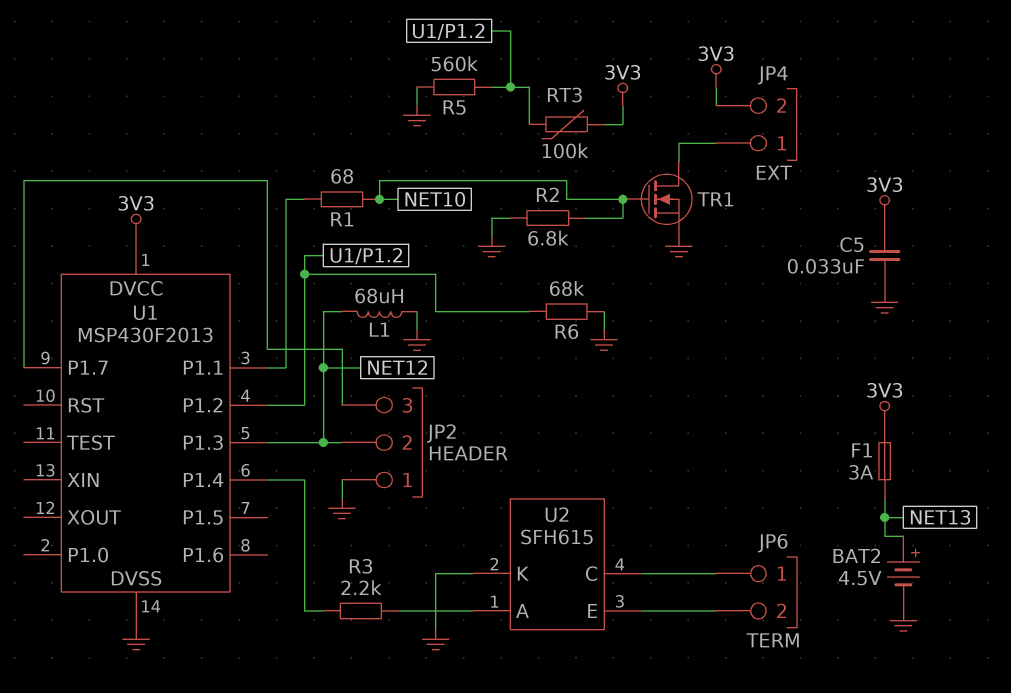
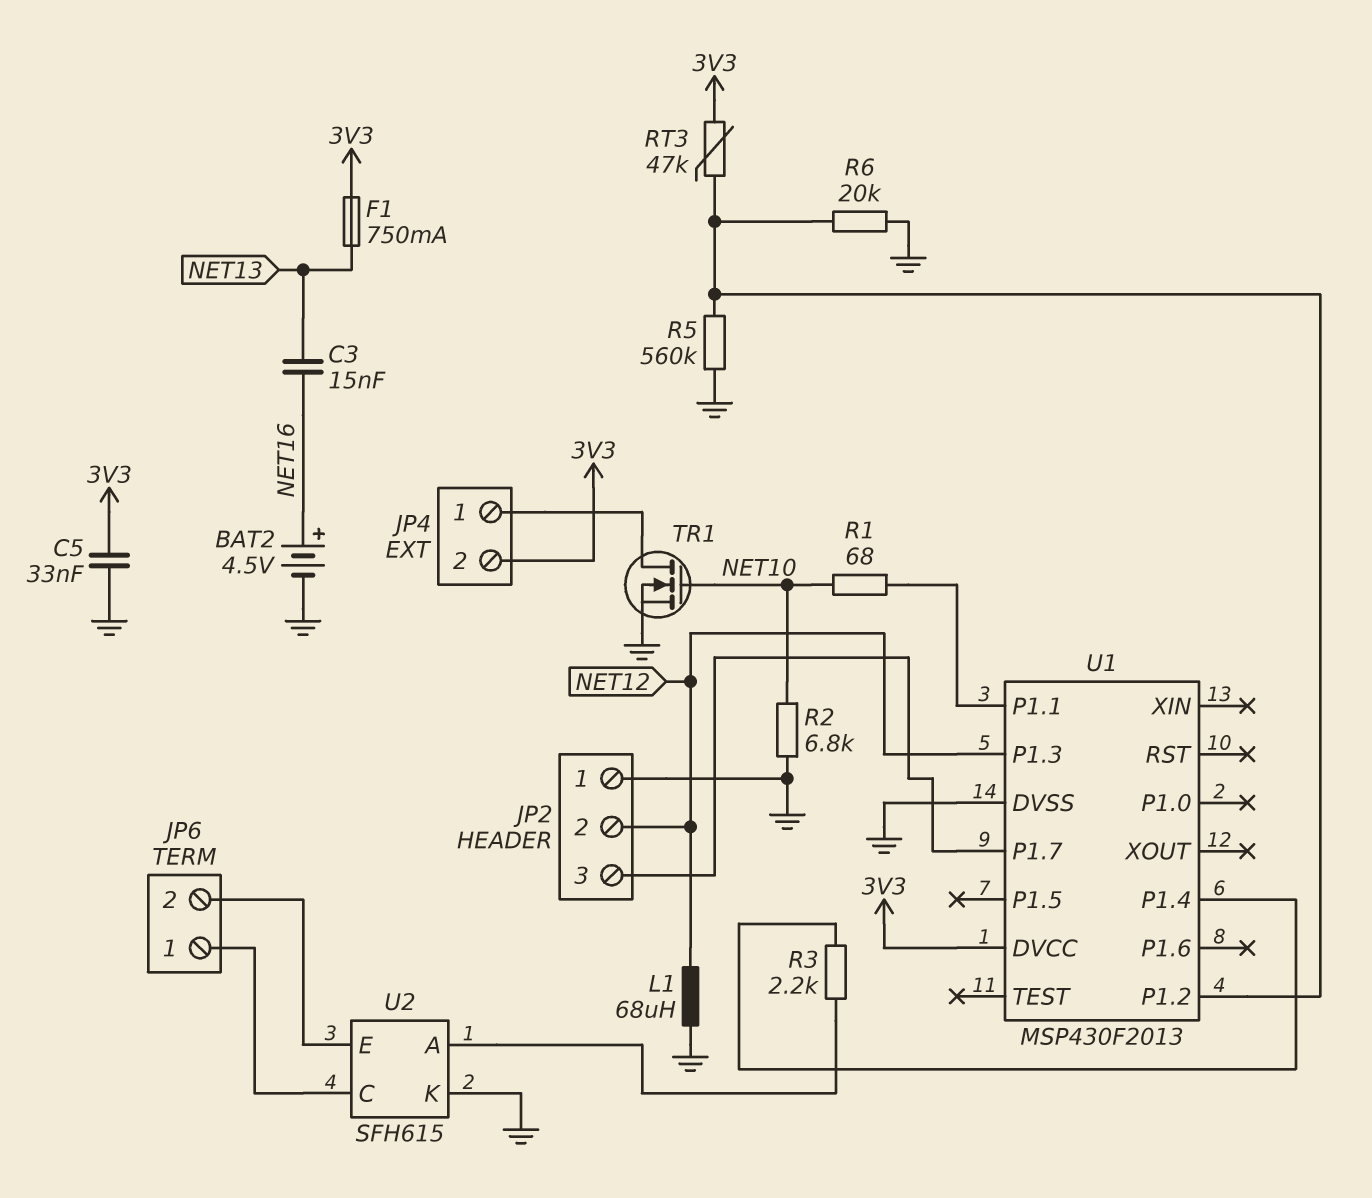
BAT2: 4.5V (plus NET13, minus GND) -> 4.5V (plus NET16, minus GND)
C3: none -> 15nF (NET13, NET16)
F1: 3A (3V3, NET13) -> 750mA (3V3, NET13)
R6: 68k (GND, U1/P1.2) -> 20k (GND, U1/P1.2)
RT3: 100k (3V3, U1/P1.2) -> 47k (3V3, U1/P1.2)

